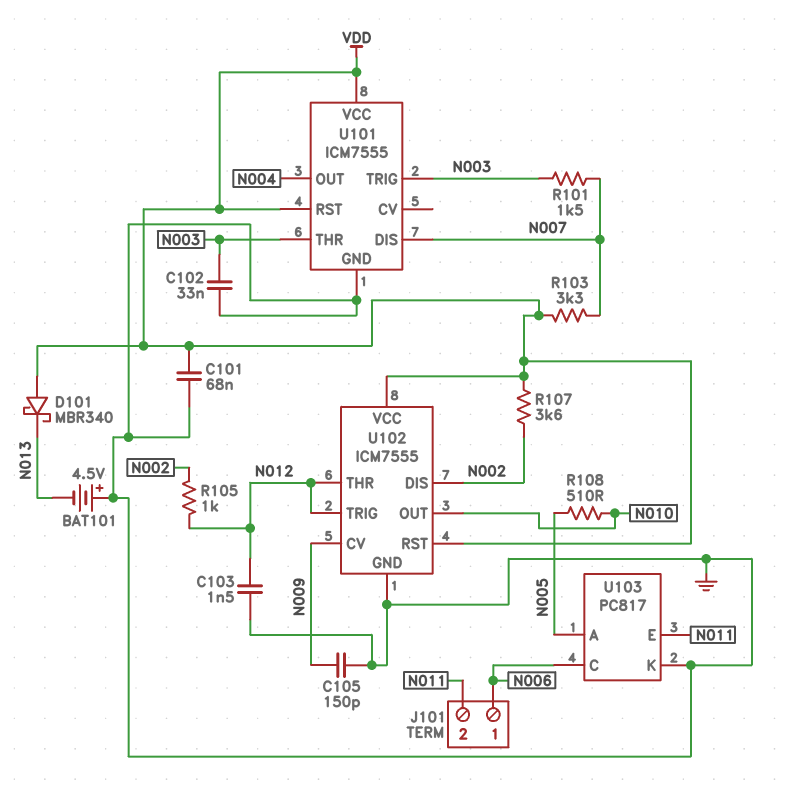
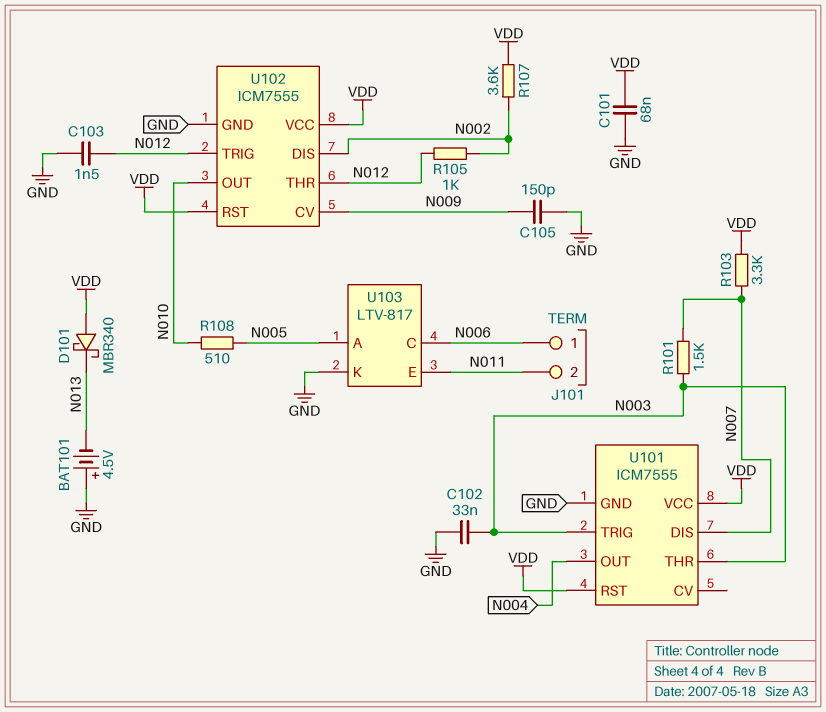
U103: PC817 -> LTV-817

